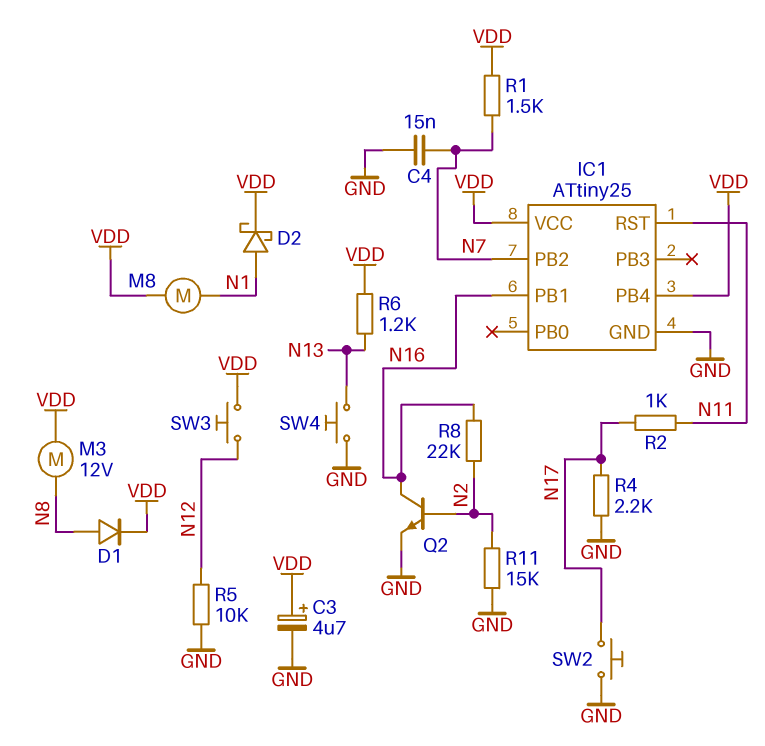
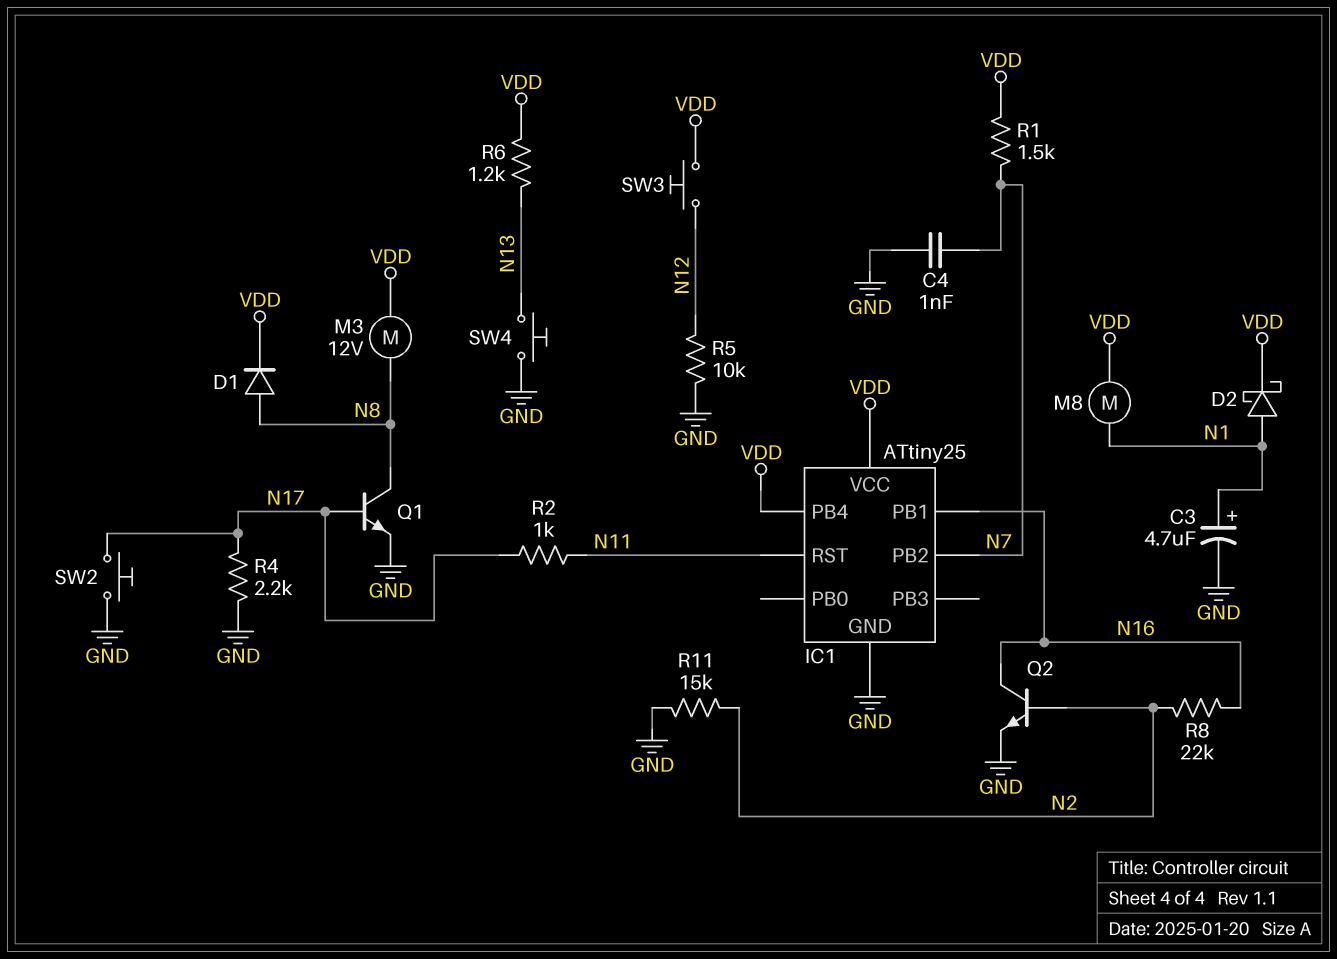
C3: 4.7uF (plus VDD, minus GND) -> 4.7uF (plus N1, minus GND)
C4: 15nF (GND, N7) -> 1nF (GND, N7)
Q1: none -> NPN (B N17, C N8, E GND)

